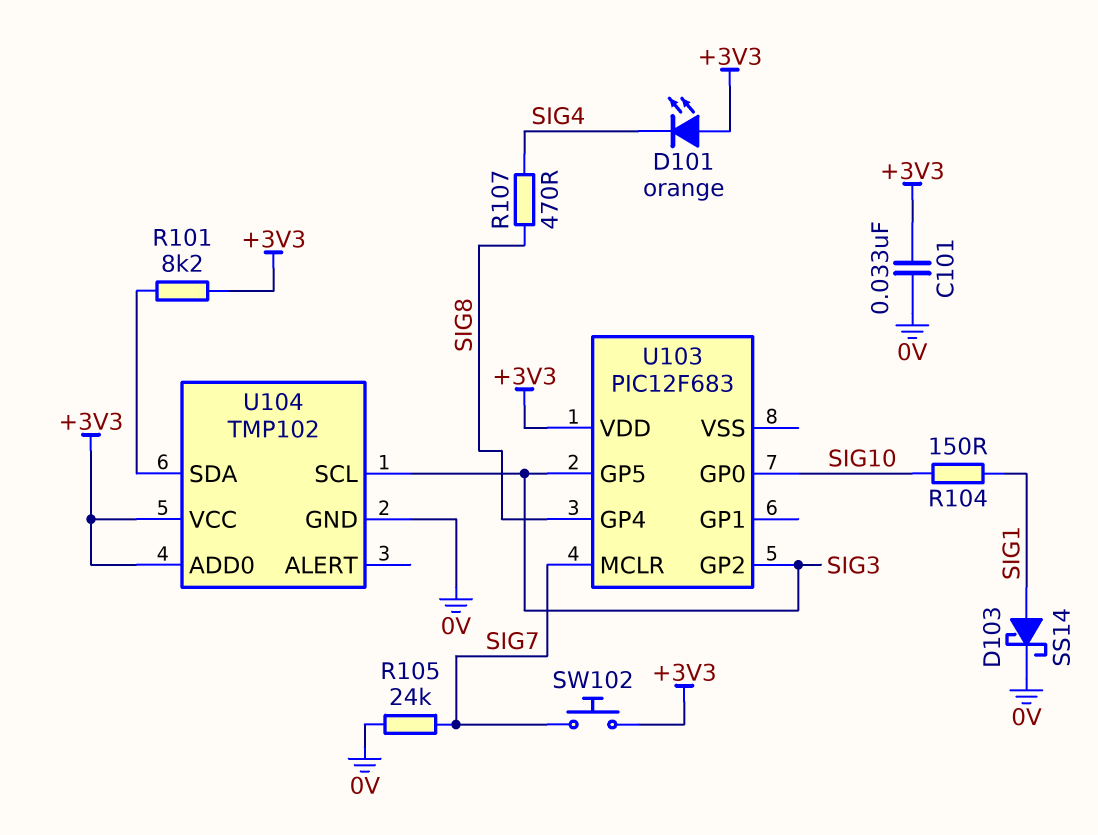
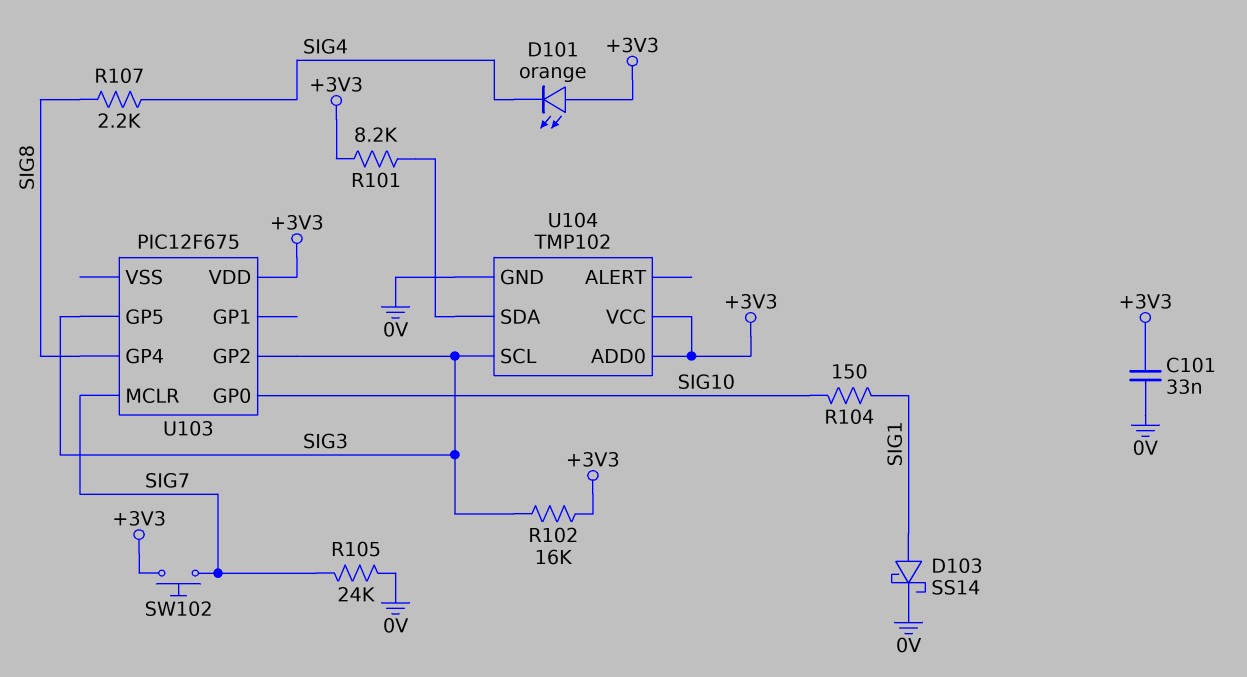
R102: none -> 16k (+3V3, SIG3)
R107: 470 (SIG4, SIG8) -> 2.2k (SIG4, SIG8)
U103: PIC12F683 -> PIC12F675

